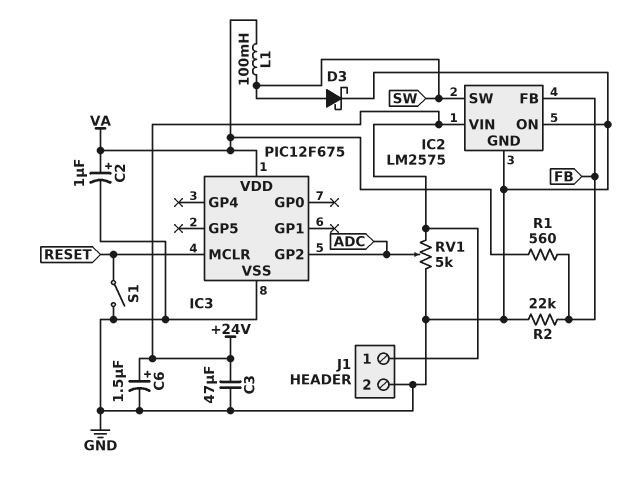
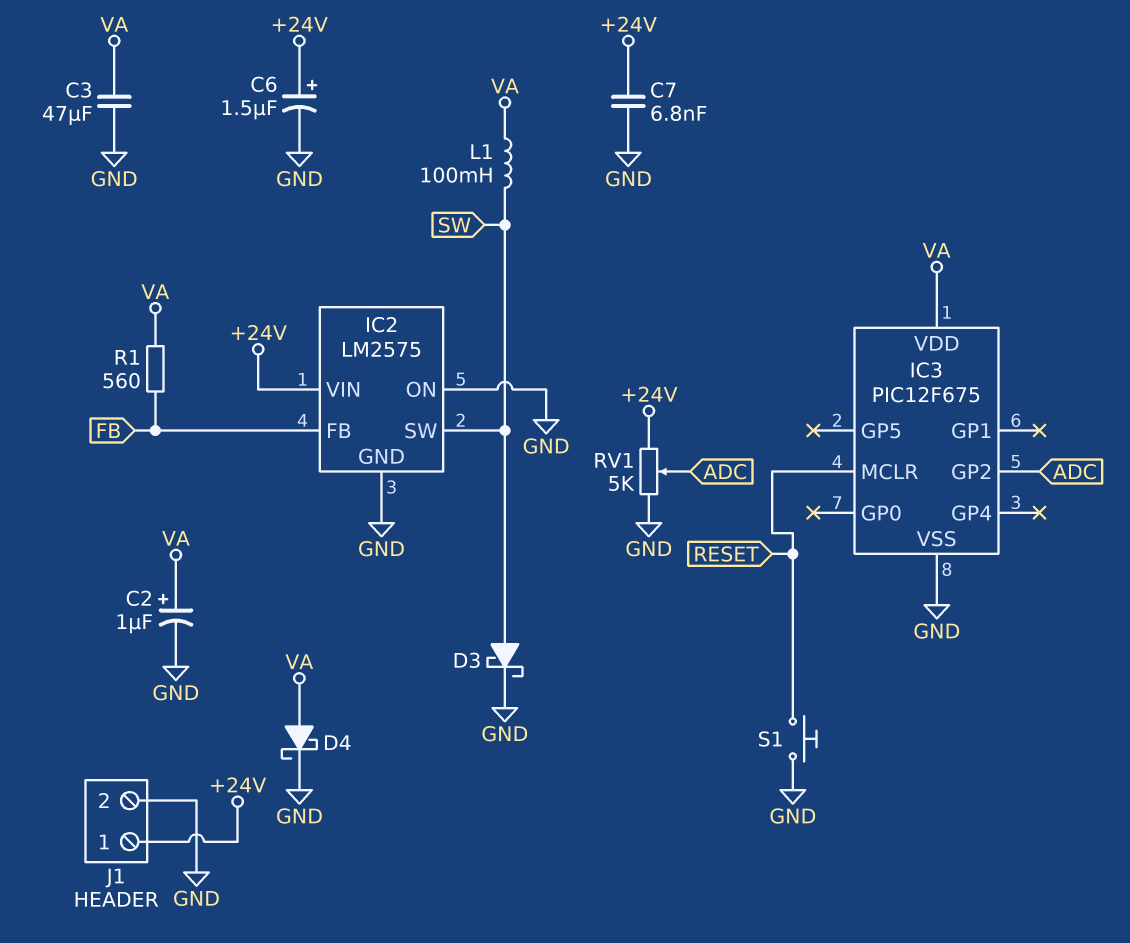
C3: 47uF (+24V, GND) -> 47uF (GND, VA)
C7: none -> 6.8nF (+24V, GND)
D4: none -> schottky (A VA, K GND)
R2: 22k (FB, GND) -> none
S1: switch (GND, RESET) -> button (GND, RESET)

